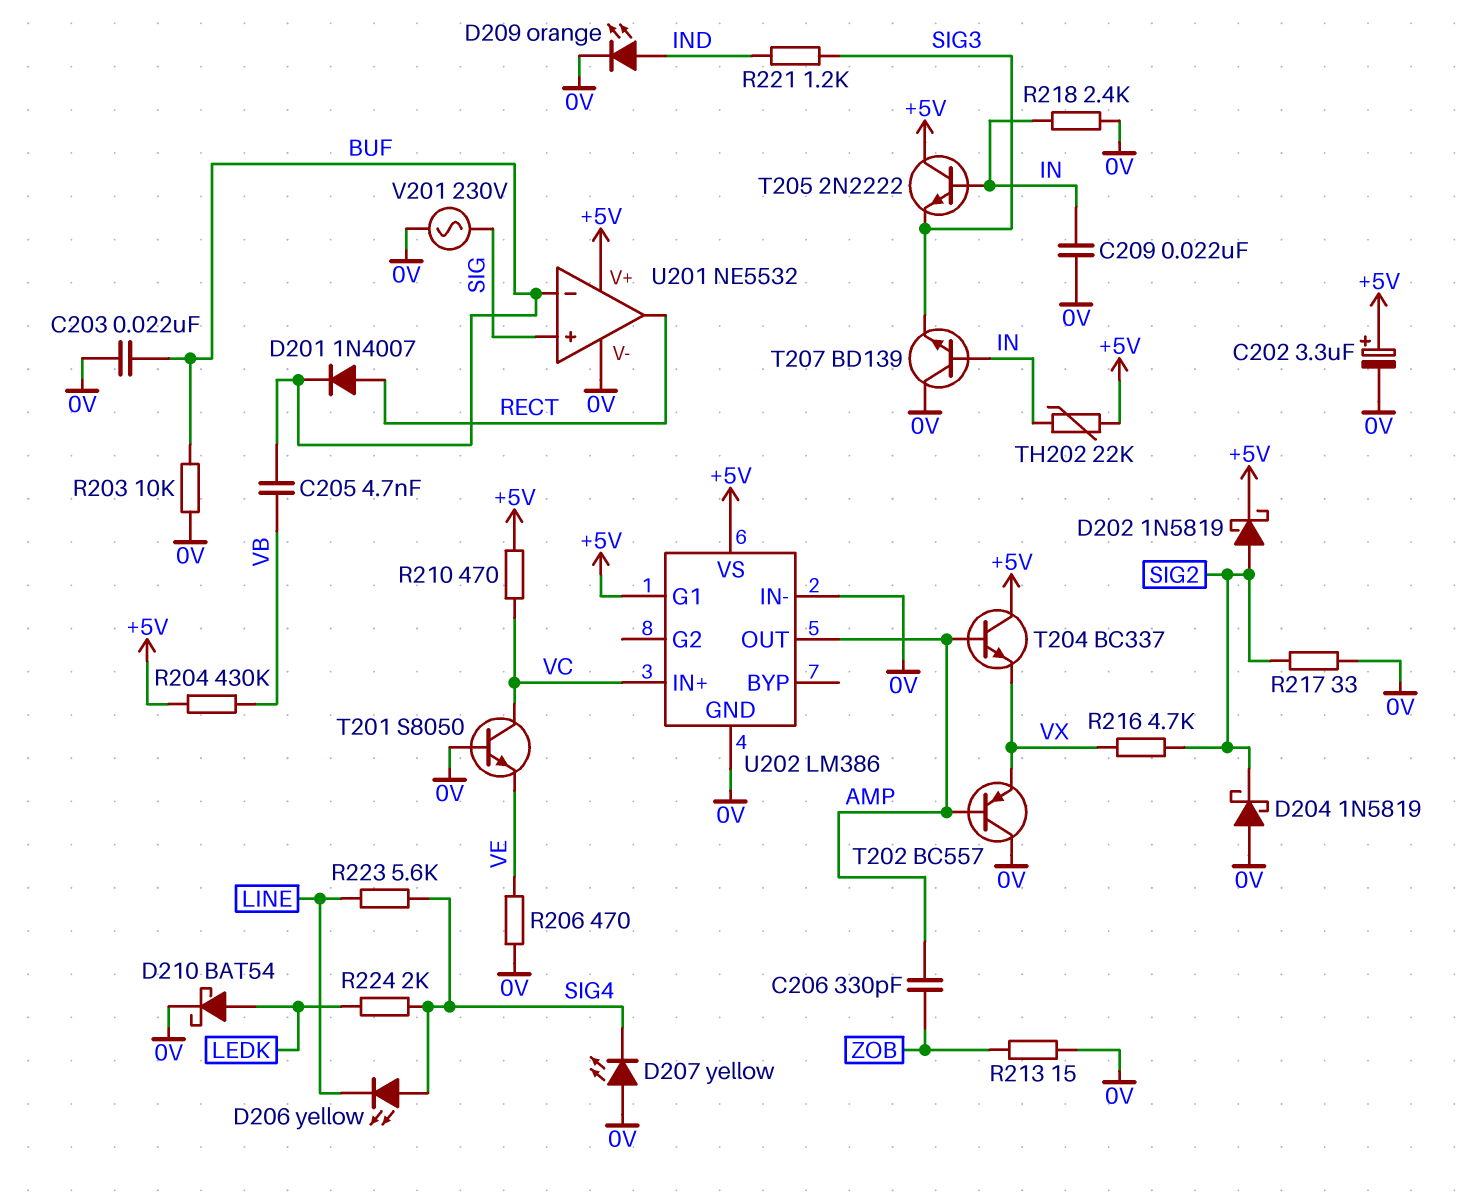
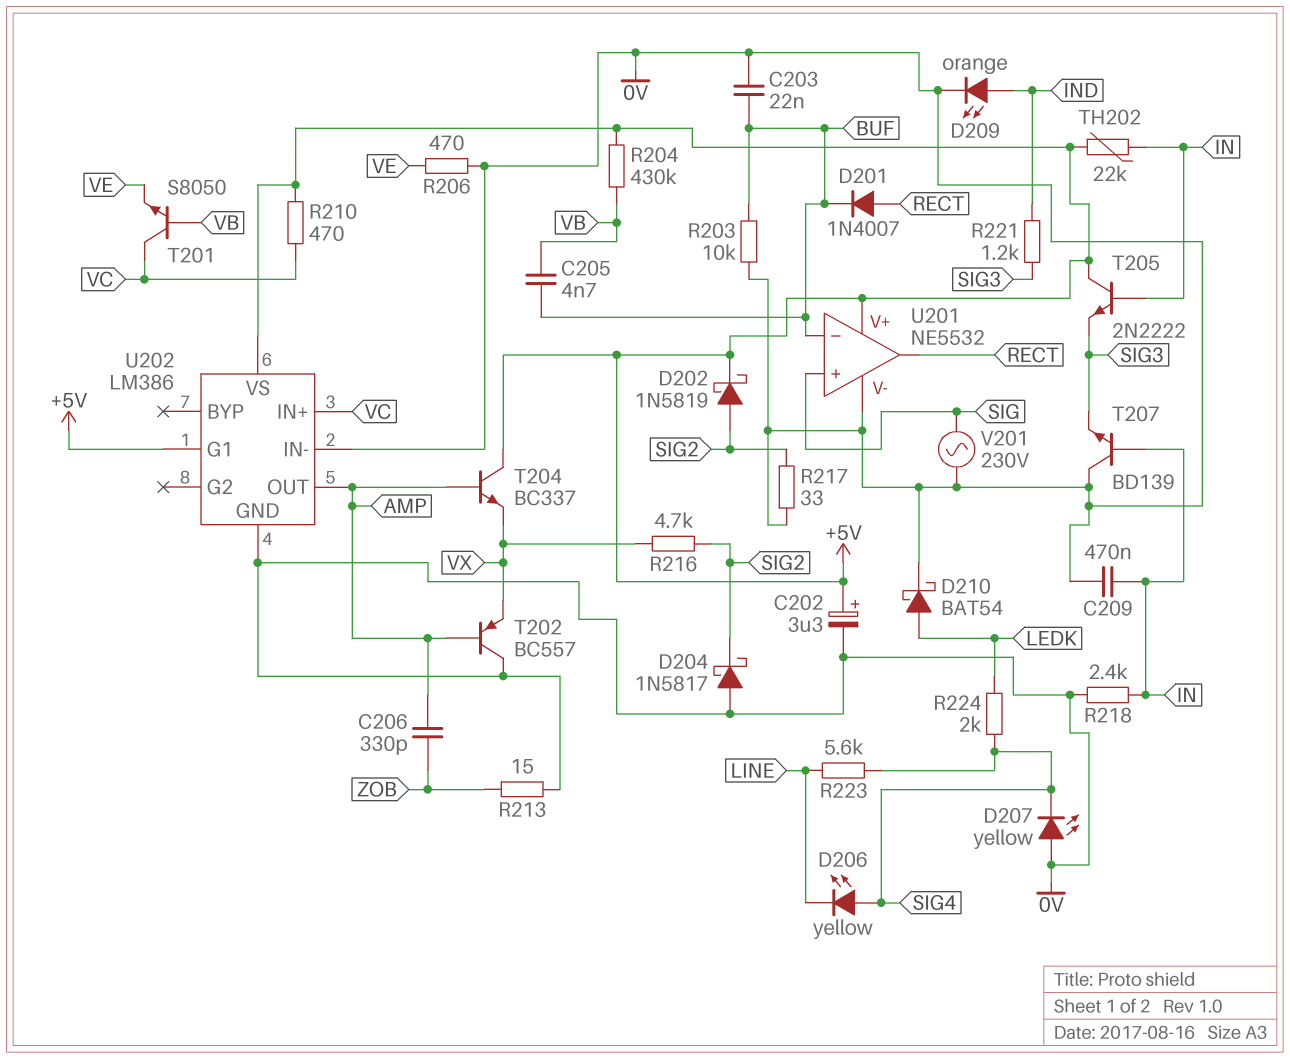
C209: 22nF (0V, IN) -> 470nF (0V, IN)
D204: schottky 1N5819 (A 0V, K SIG2) -> schottky 1N5817 (A 0V, K SIG2)
T201: NPN S8050 (B 0V, C VC, E VE) -> NPN S8050 (B VB, C VC, E VE)

